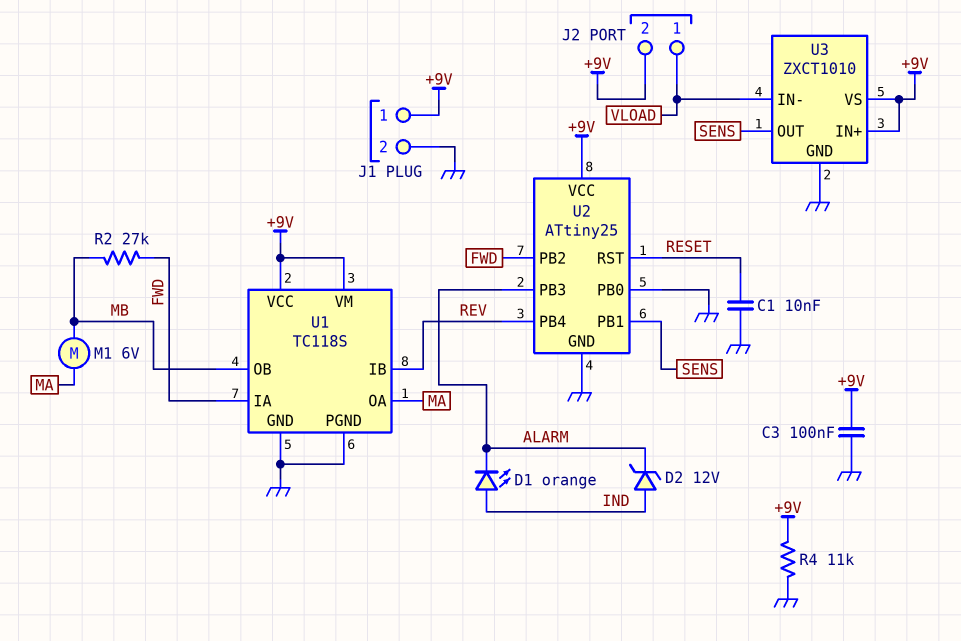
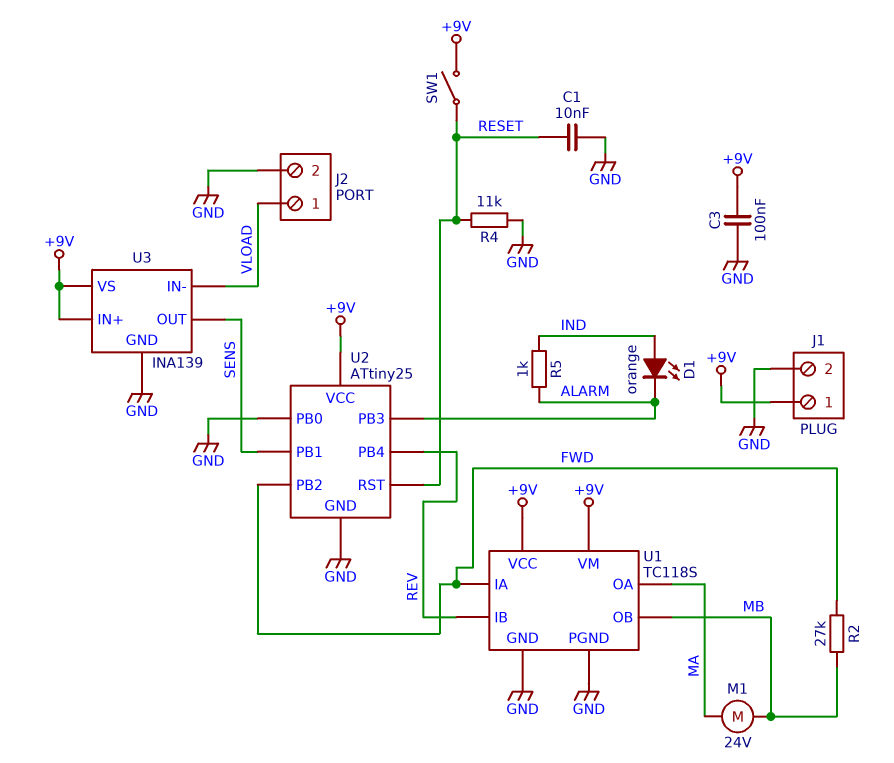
D2: zener 12V (A IND, K ALARM) -> none
J2 pin 2: +9V -> GND
M1: motor 6V (MA, MB) -> motor 24V (MA, MB)
R4: 11k (+9V, GND) -> 11k (GND, RESET)
R5: none -> 1k (ALARM, IND)
SW1: none -> switch (+9V, RESET)
U3: ZXCT1010 -> INA139

